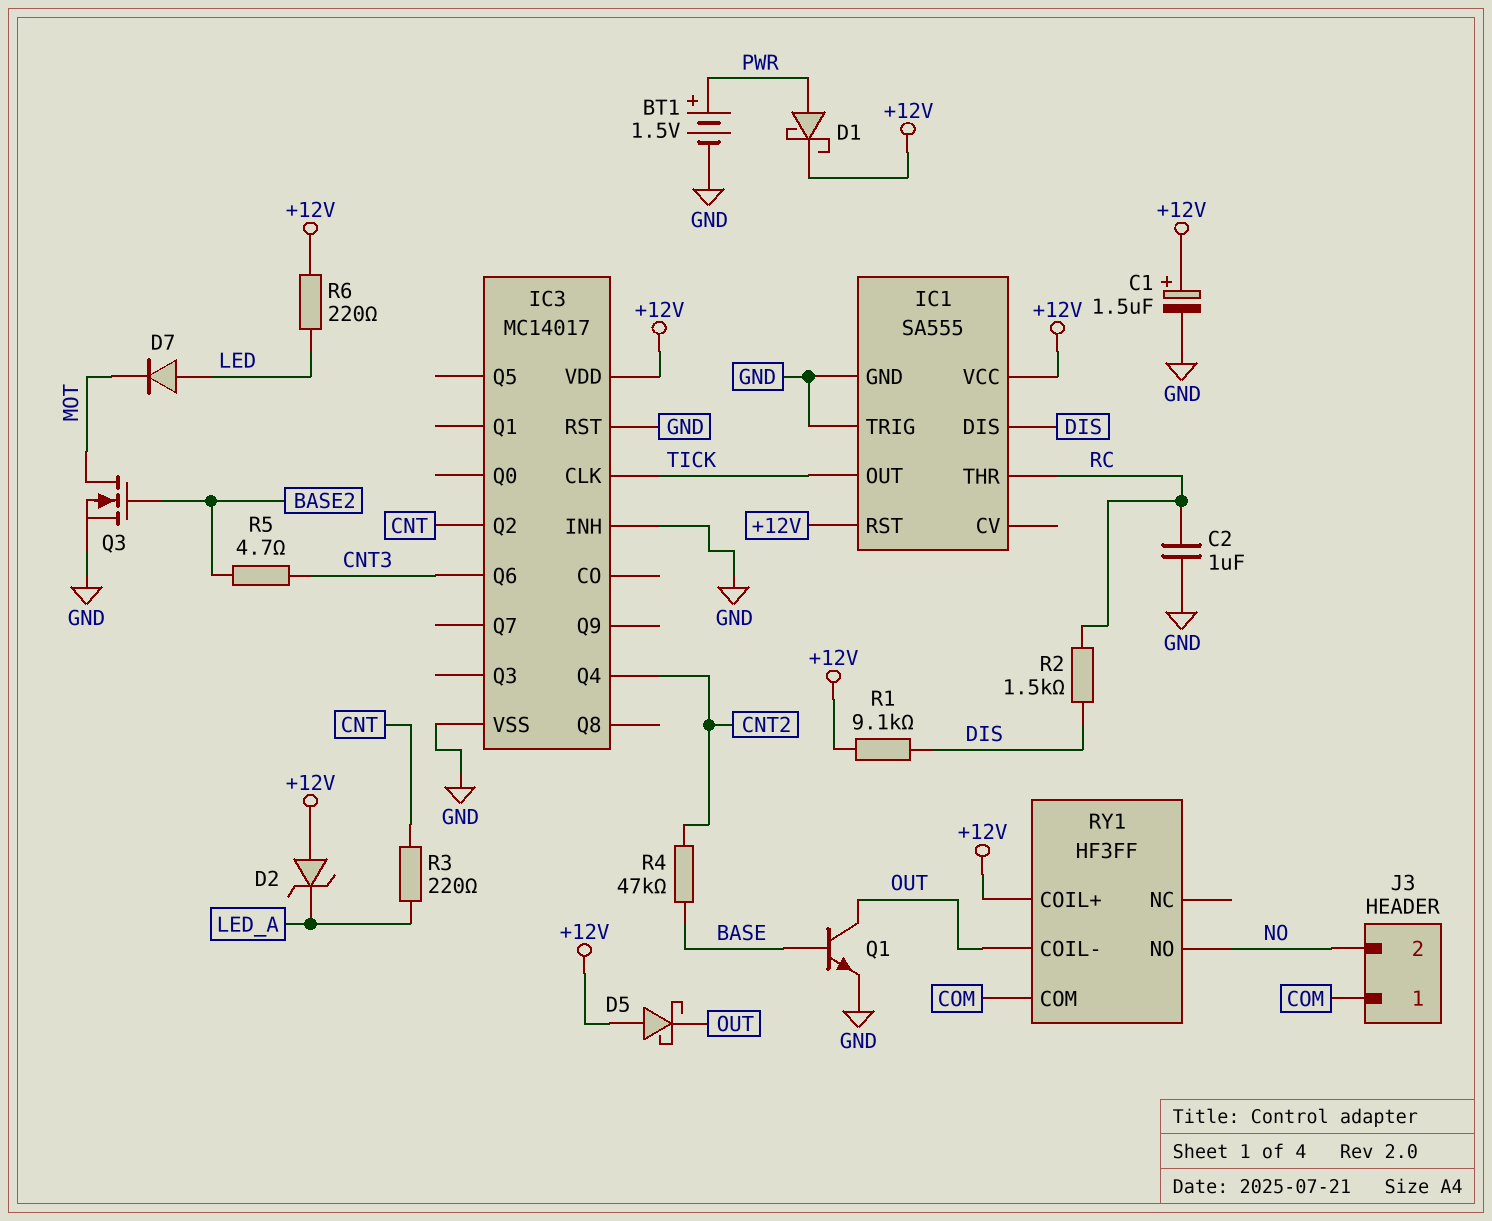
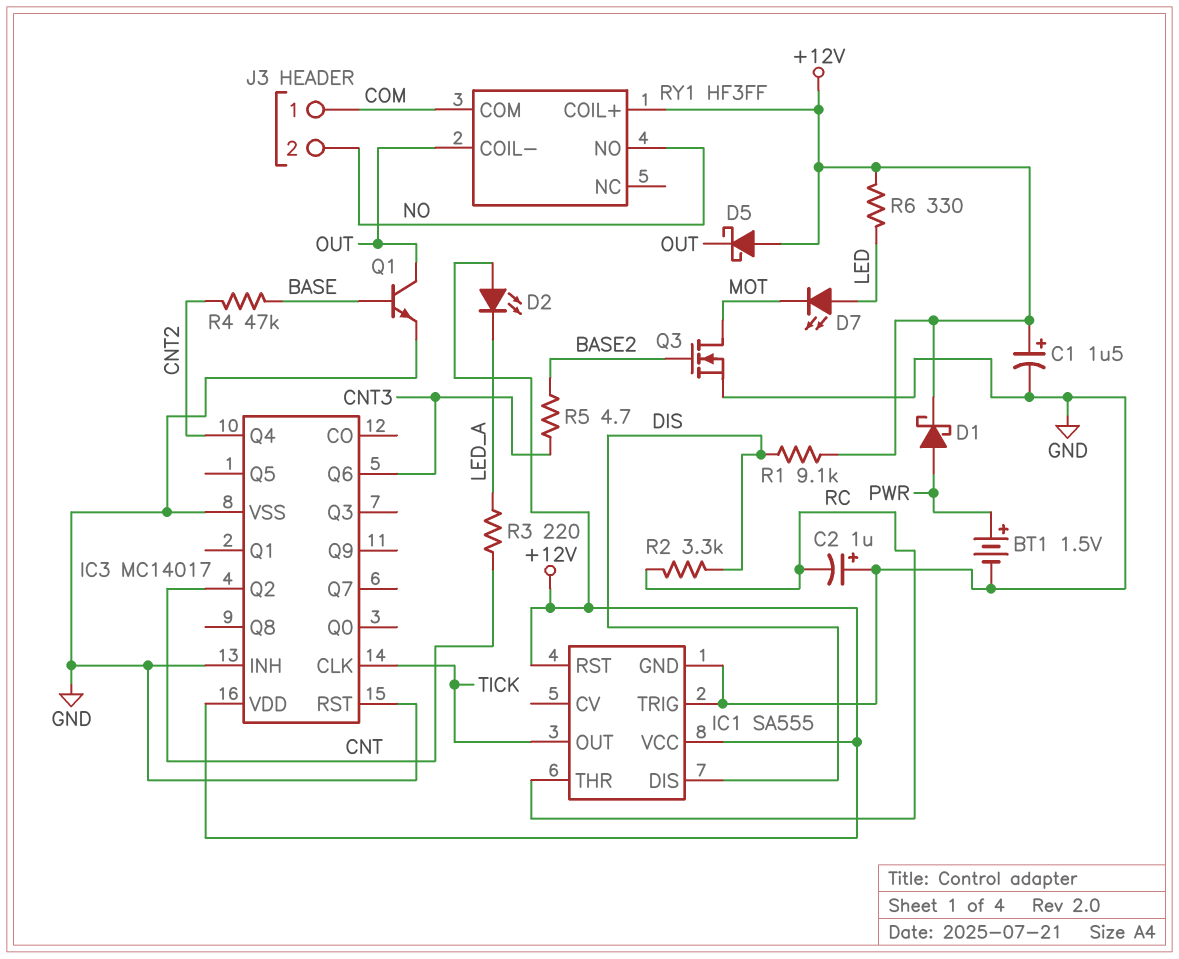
C2: 1uF (GND, RC) -> 1uF (plus GND, minus RC)
D2: zener (A +12V, K LED_A) -> LED (A +12V, K LED_A)
D7: diode (A LED, K MOT) -> LED (A LED, K MOT)
R2: 1.5k (DIS, RC) -> 3.3k (DIS, RC)
R6: 220 (+12V, LED) -> 330 (+12V, LED)

